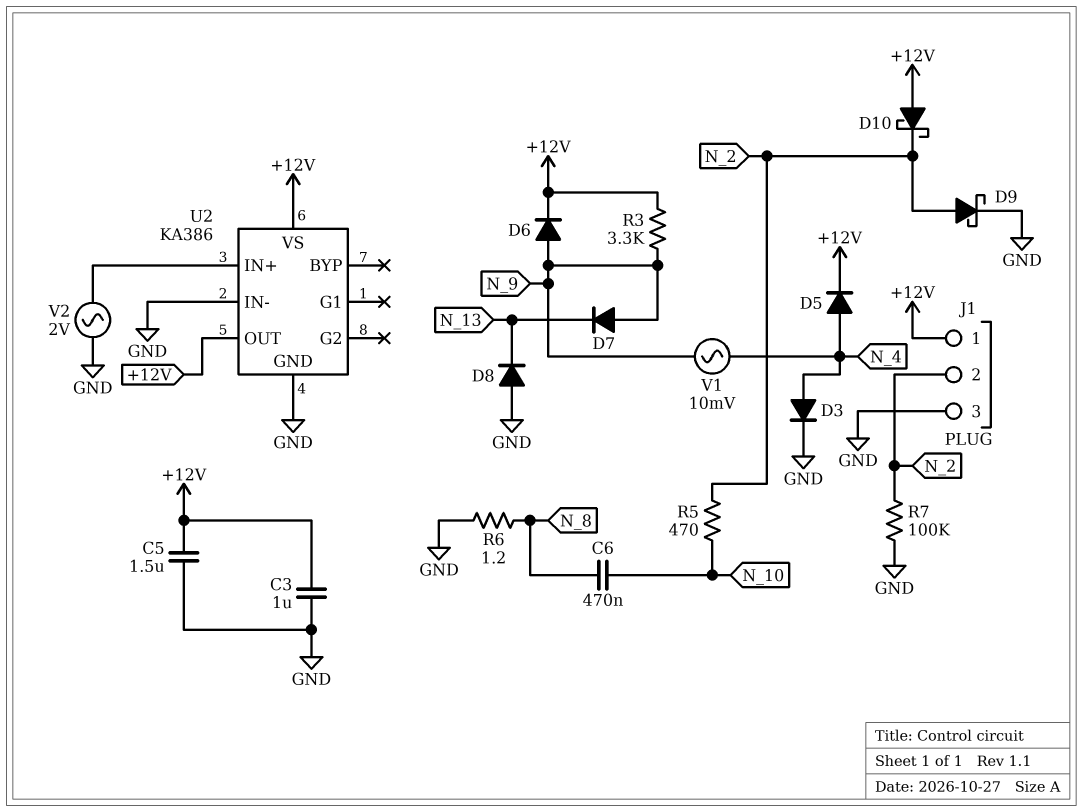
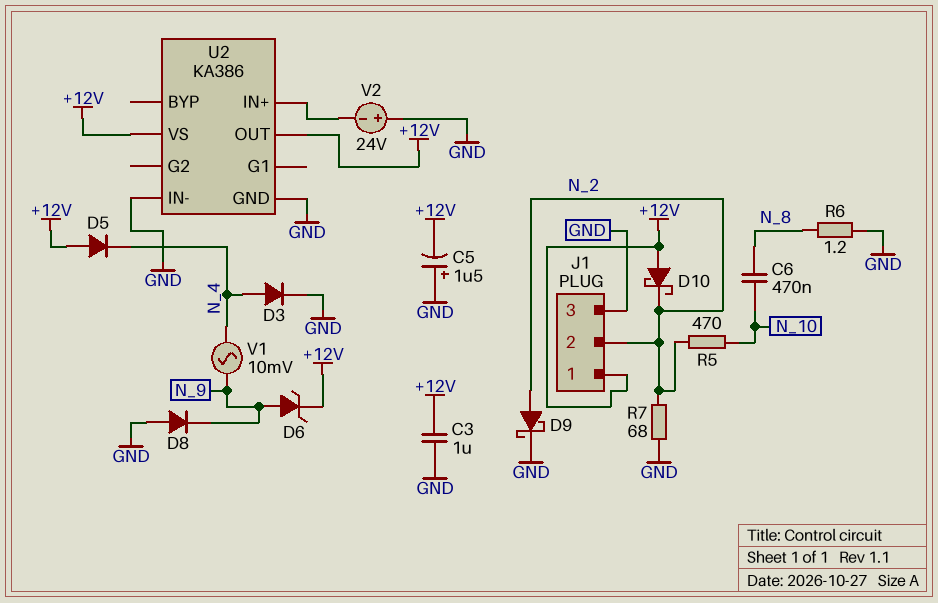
C5: 1.5uF (+12V, GND) -> 1.5uF (plus GND, minus +12V)
D5: diode (A N_4, K +12V) -> diode (A +12V, K N_4)
D6: diode (A N_9, K +12V) -> zener (A N_9, K +12V)
D7: diode (A N_9, K N_13) -> none
D8: diode (A GND, K N_13) -> diode (A GND, K N_9)
R3: 3.3k (+12V, N_9) -> none
R7: 100k (GND, N_2) -> 68 (GND, N_2)
V2: AC 2V (GND, U2/IN+) -> 24V (plus GND, minus U2/IN+)

